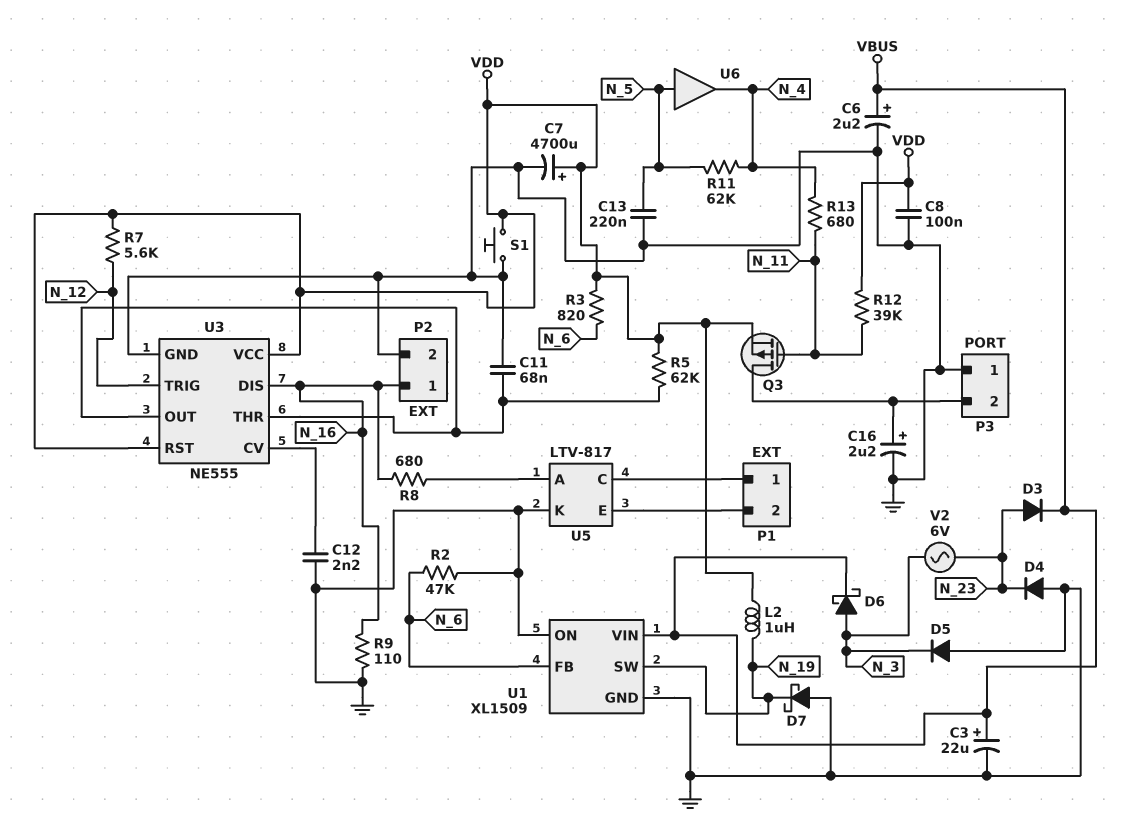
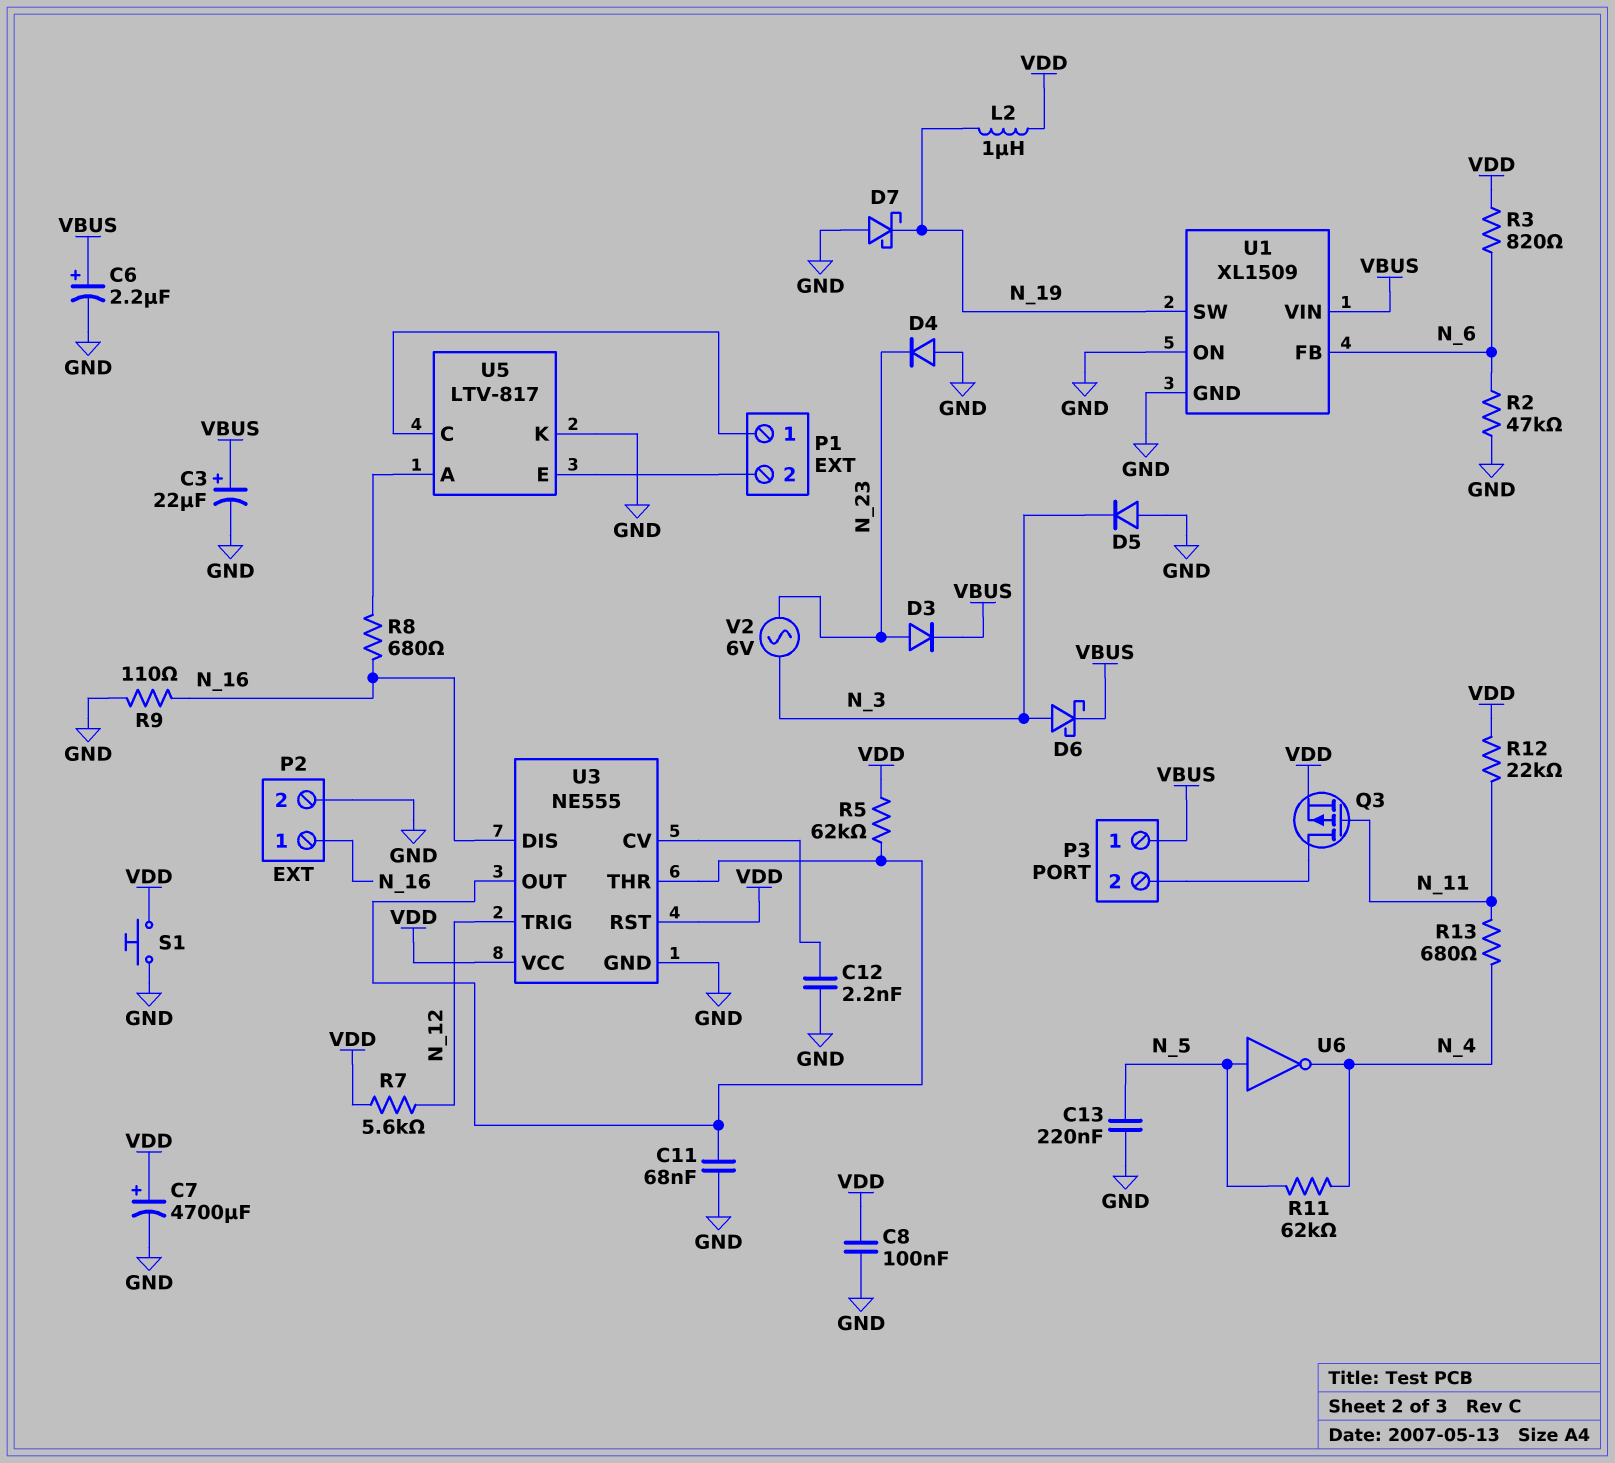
C16: 2.2uF (plus P3/2, minus GND) -> none
P3 pin 1: GND -> VBUS
R12: 39k (N_11, VDD) -> 22k (N_11, VDD)
U6: buffer (in N_5, out N_4) -> NOT (in N_5, out N_4)

